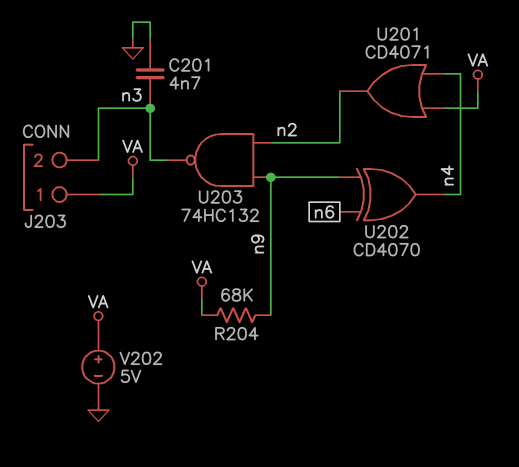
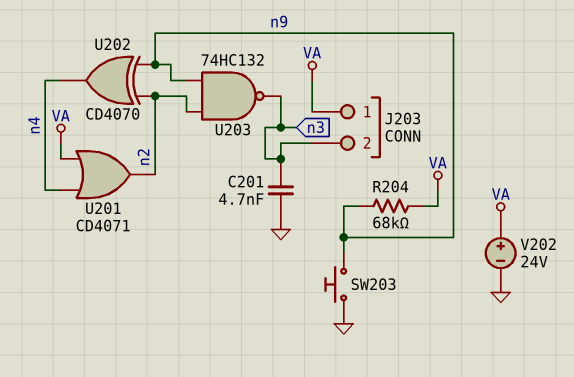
SW203: none -> button (GND, n9)
U202: XOR CD4070 (in n6, in n9, out n4) -> XOR CD4070 (in n2, in n9, out n4)
V202: 5V (plus VA, minus GND) -> 24V (plus VA, minus GND)

